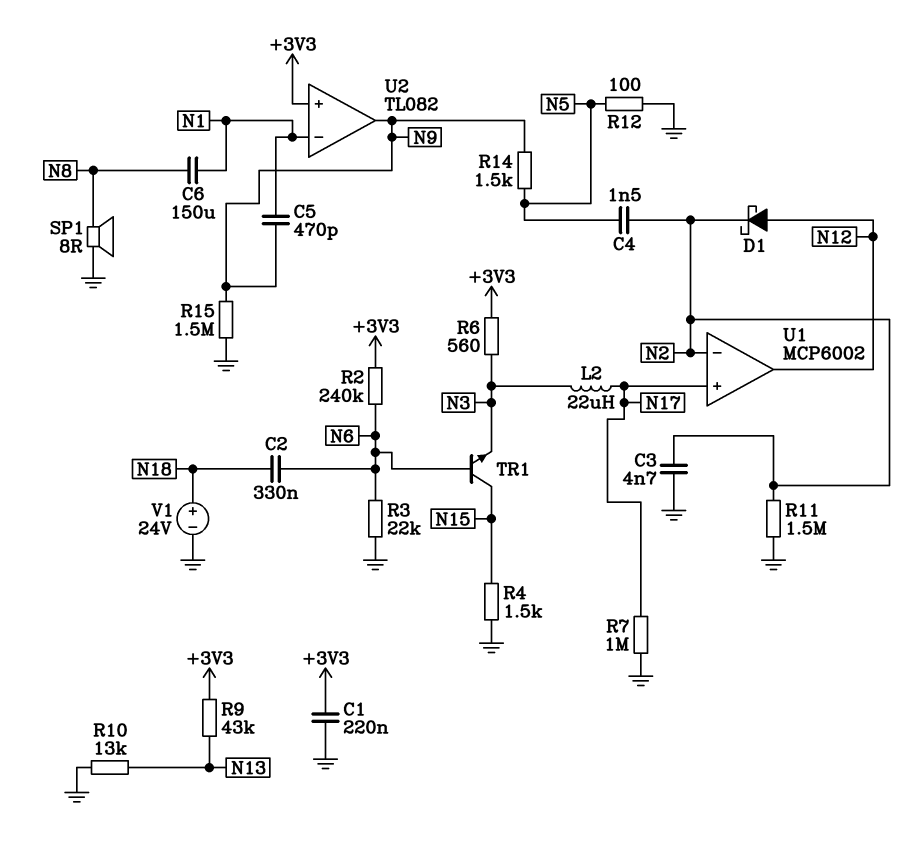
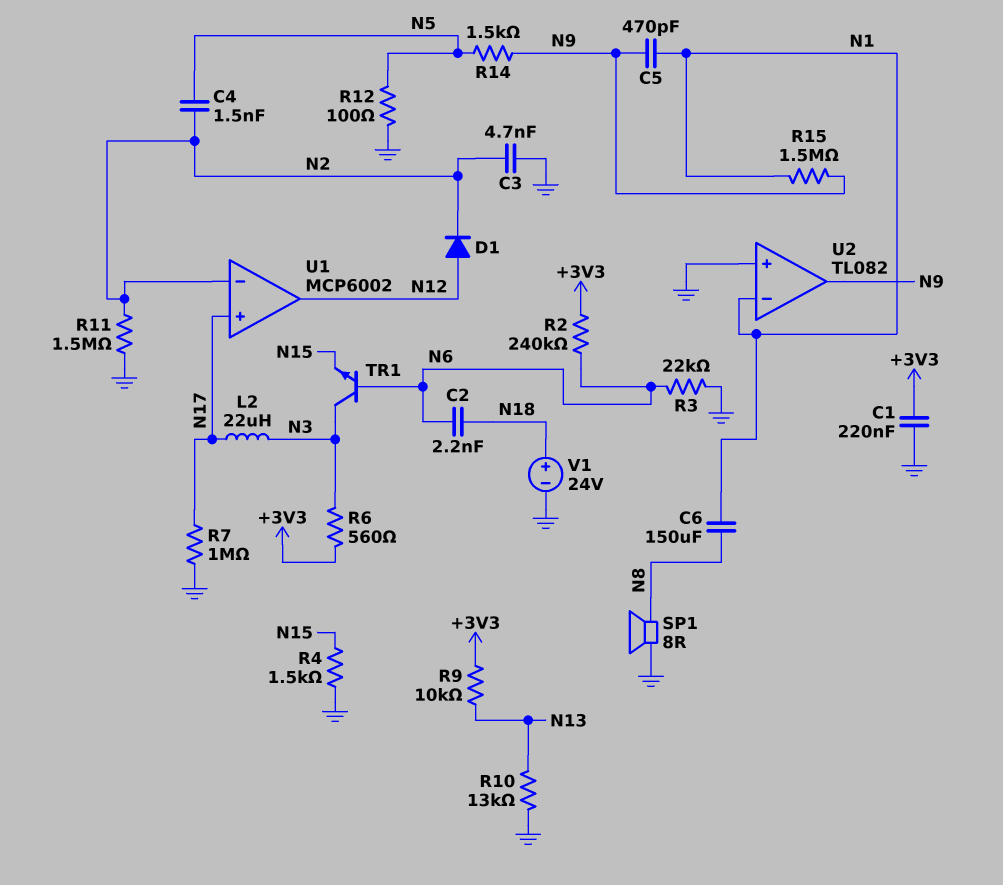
C2: 330nF (N6, N18) -> 2.2nF (N6, N18)
D1: schottky (A N12, K N2) -> diode (A N12, K N2)
R9: 43k (+3V3, N13) -> 10k (+3V3, N13)
R15: 1.5M (GND, N9) -> 1.5M (N1, N9)
TR1: NPN (B N6, C N15, E N3) -> NPN (B N6, C N3, E N15)
U2 pin in+: +3V3 -> GND

